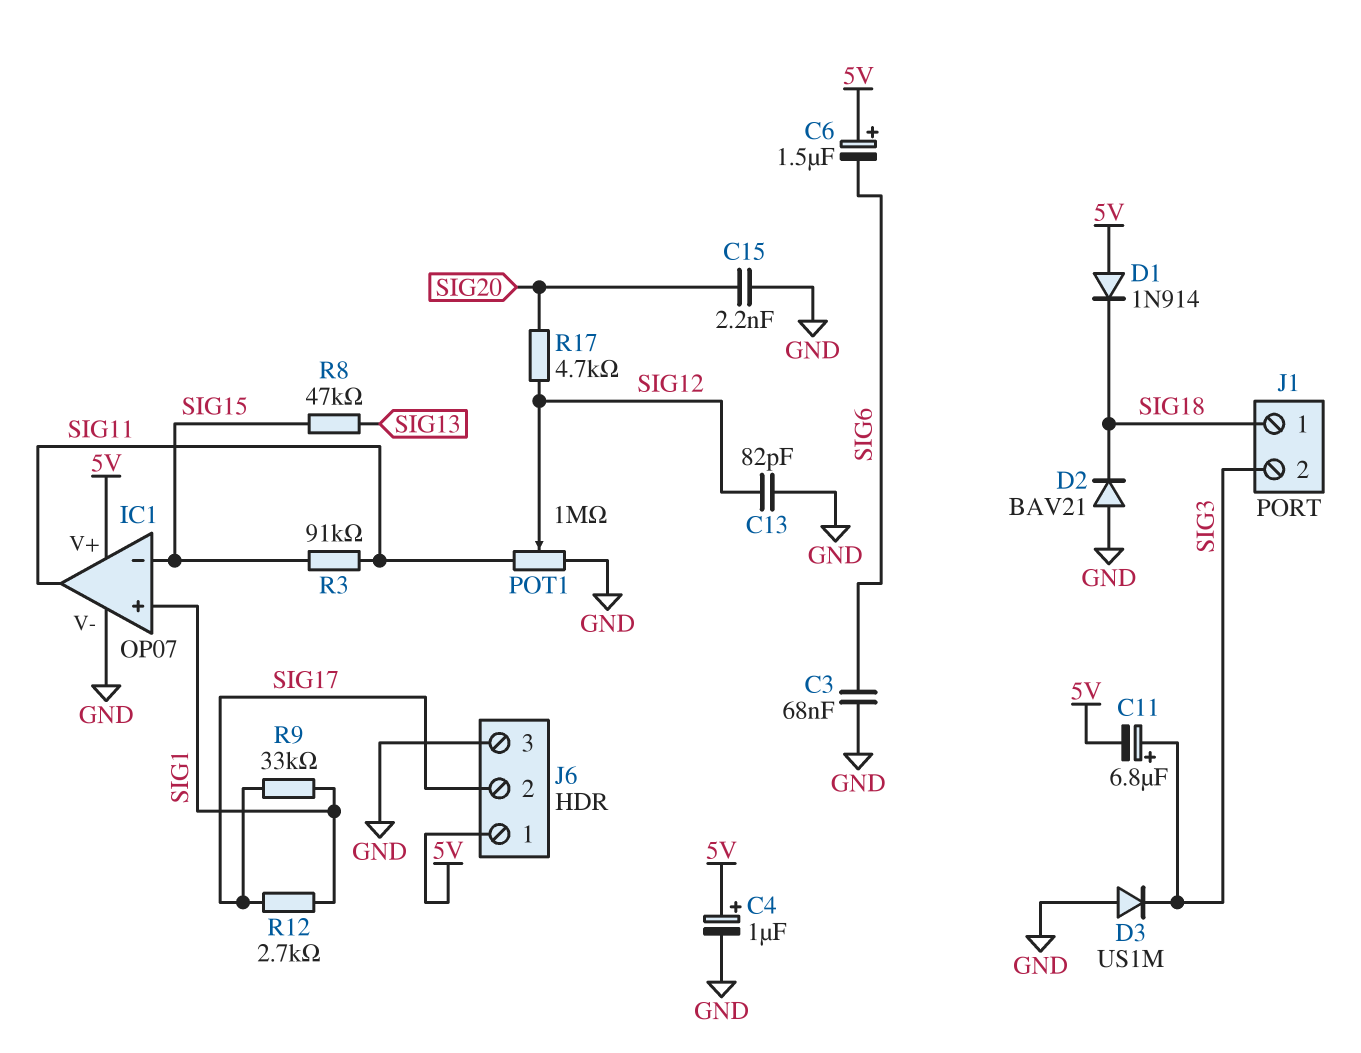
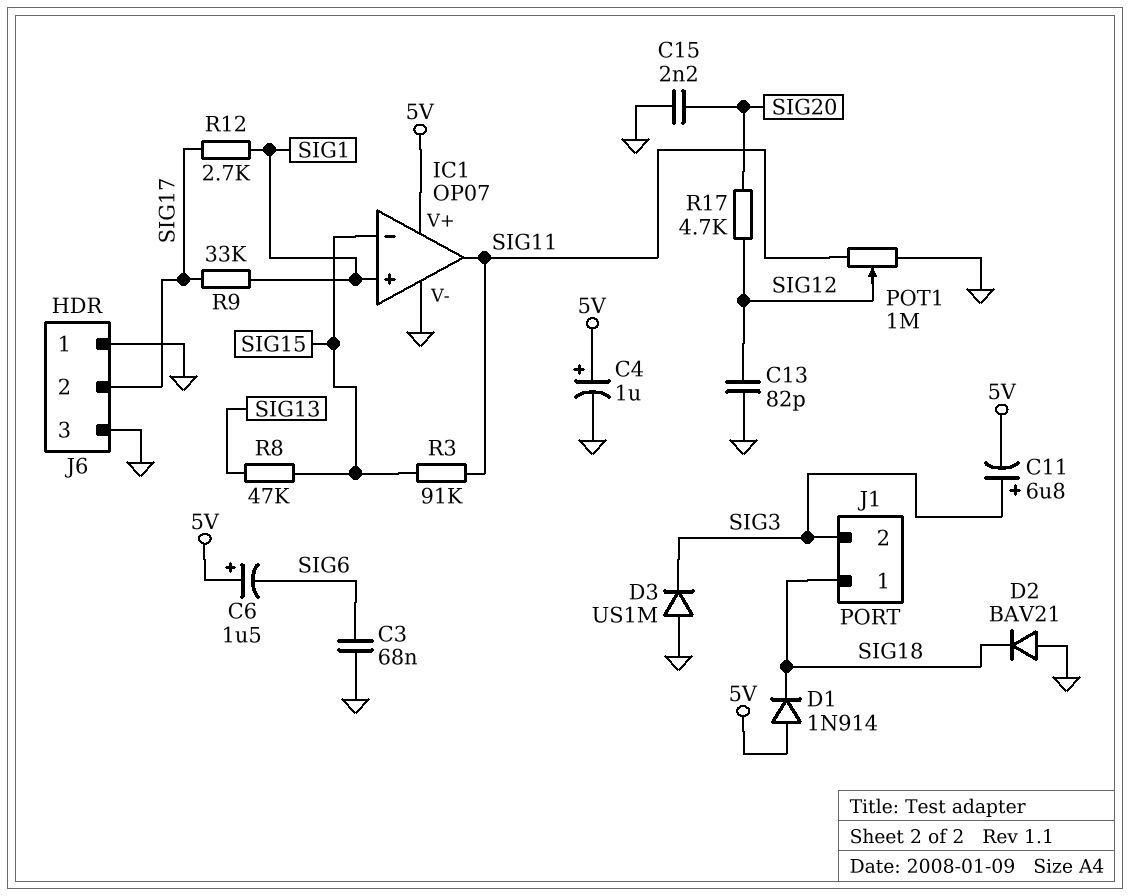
J6 pin 1: 5V -> GND

